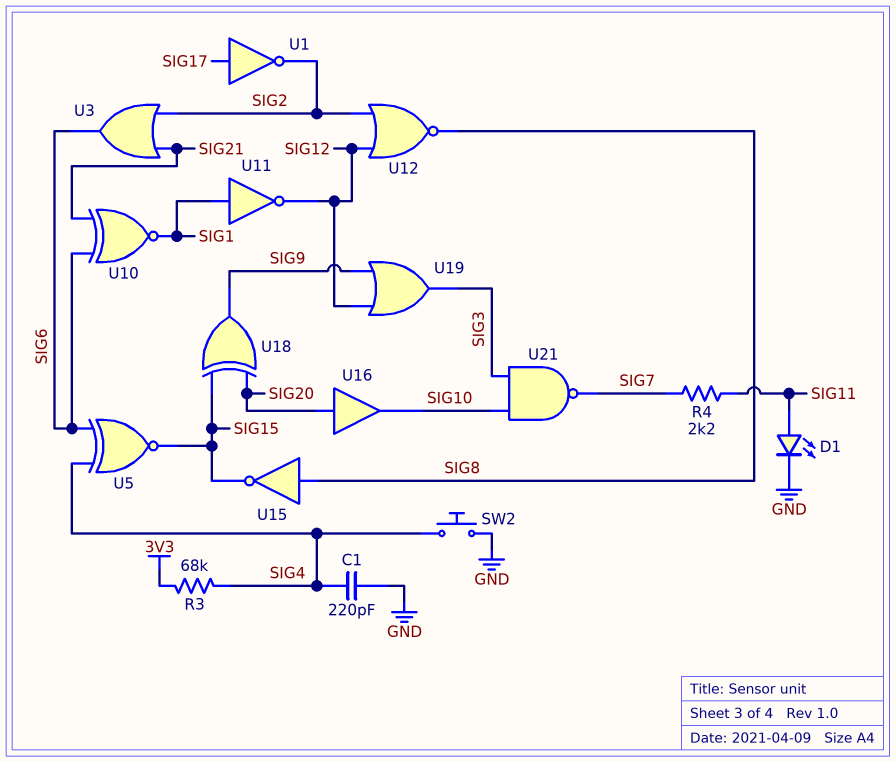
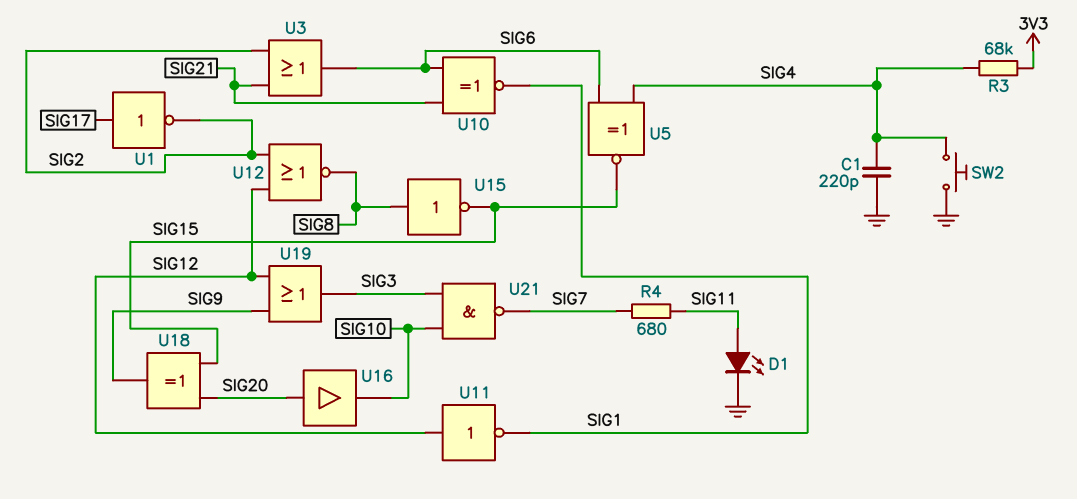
R4: 2.2k (SIG7, SIG11) -> 680 (SIG7, SIG11)
U11: NOT (in SIG1, out SIG12) -> NOT (in SIG12, out SIG1)

